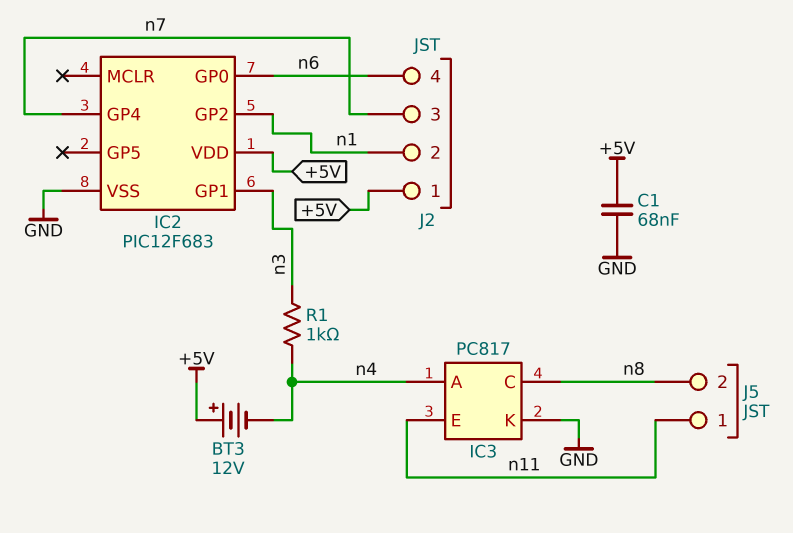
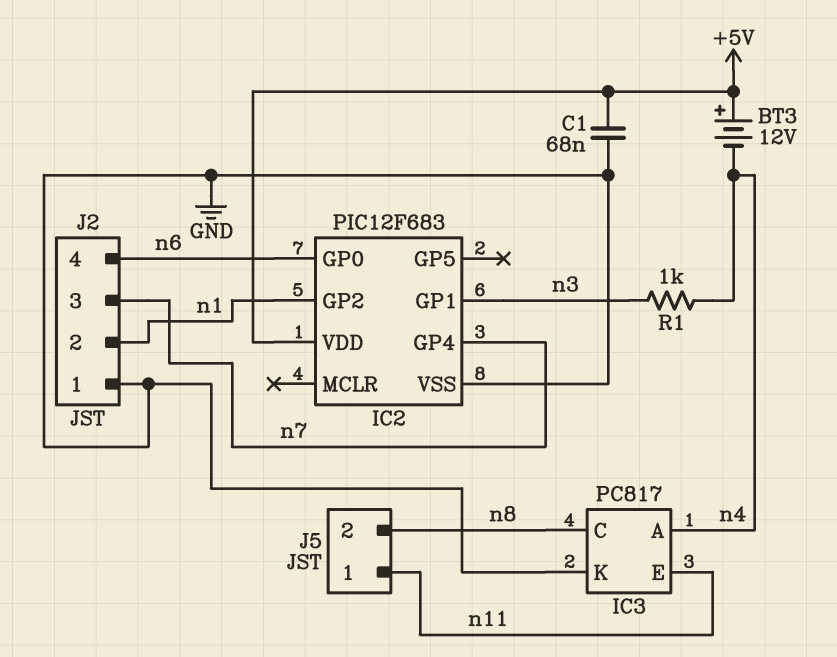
J2 pin 1: +5V -> GND

